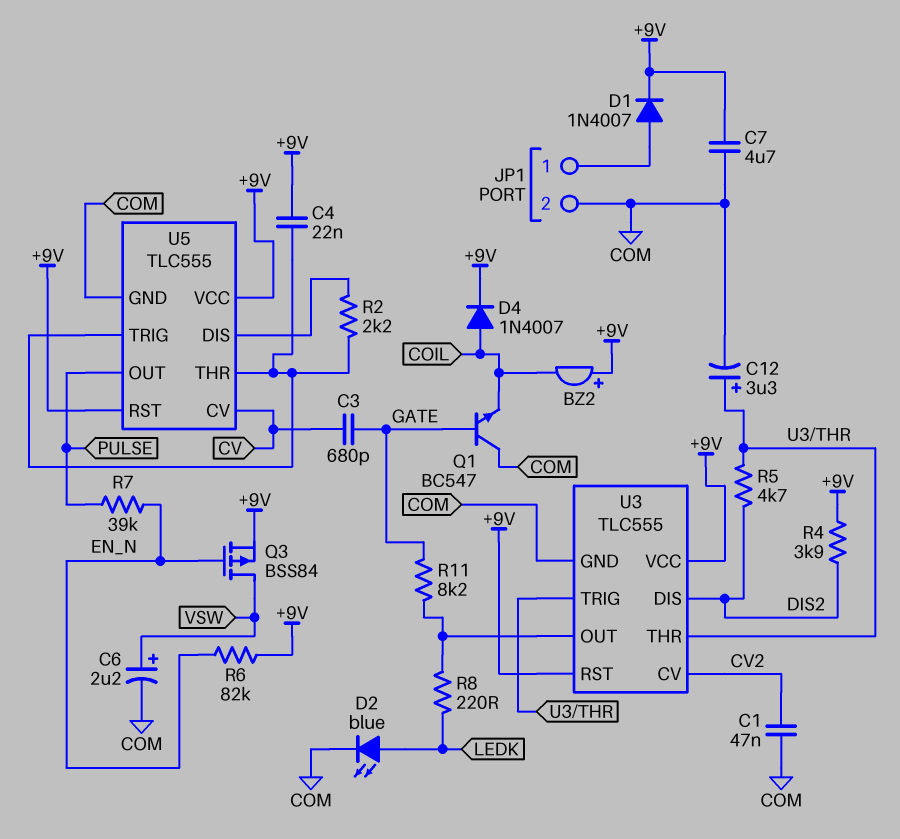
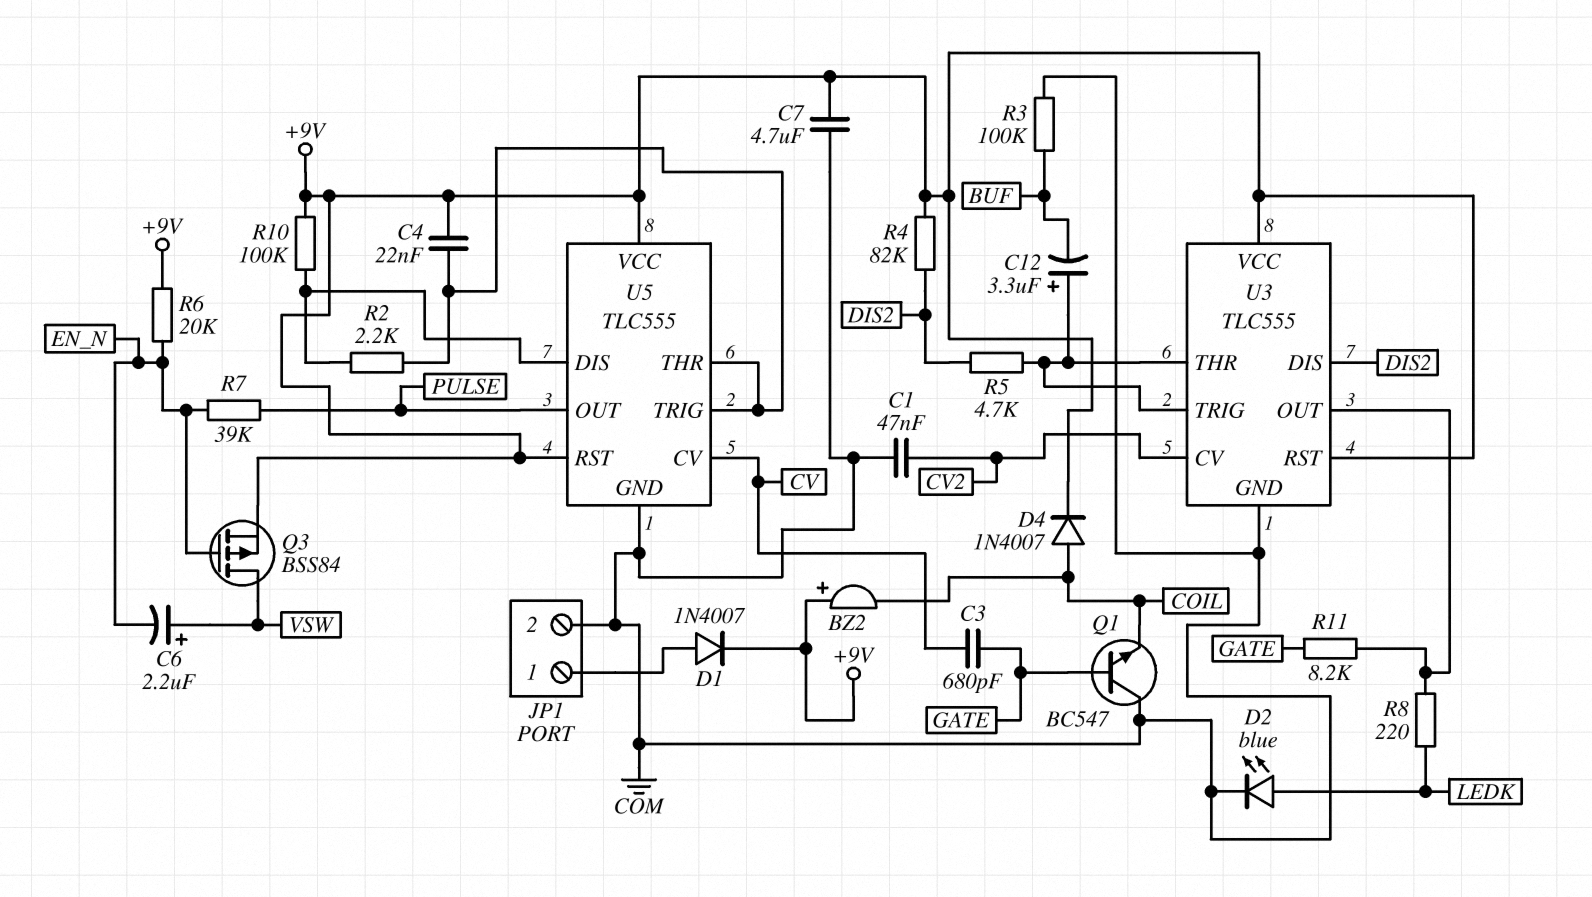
C6: 2.2uF (plus VSW, minus COM) -> 2.2uF (plus VSW, minus EN_N)
C12: 3.3uF (plus U3/THR, minus COM) -> 3.3uF (plus U3/THR, minus BUF)
R3: none -> 100k (BUF, COM)
R4: 3.9k (+9V, DIS2) -> 82k (+9V, DIS2)
R6: 82k (+9V, EN_N) -> 20k (+9V, EN_N)
R10: none -> 100k (+9V, U5/DIS)

